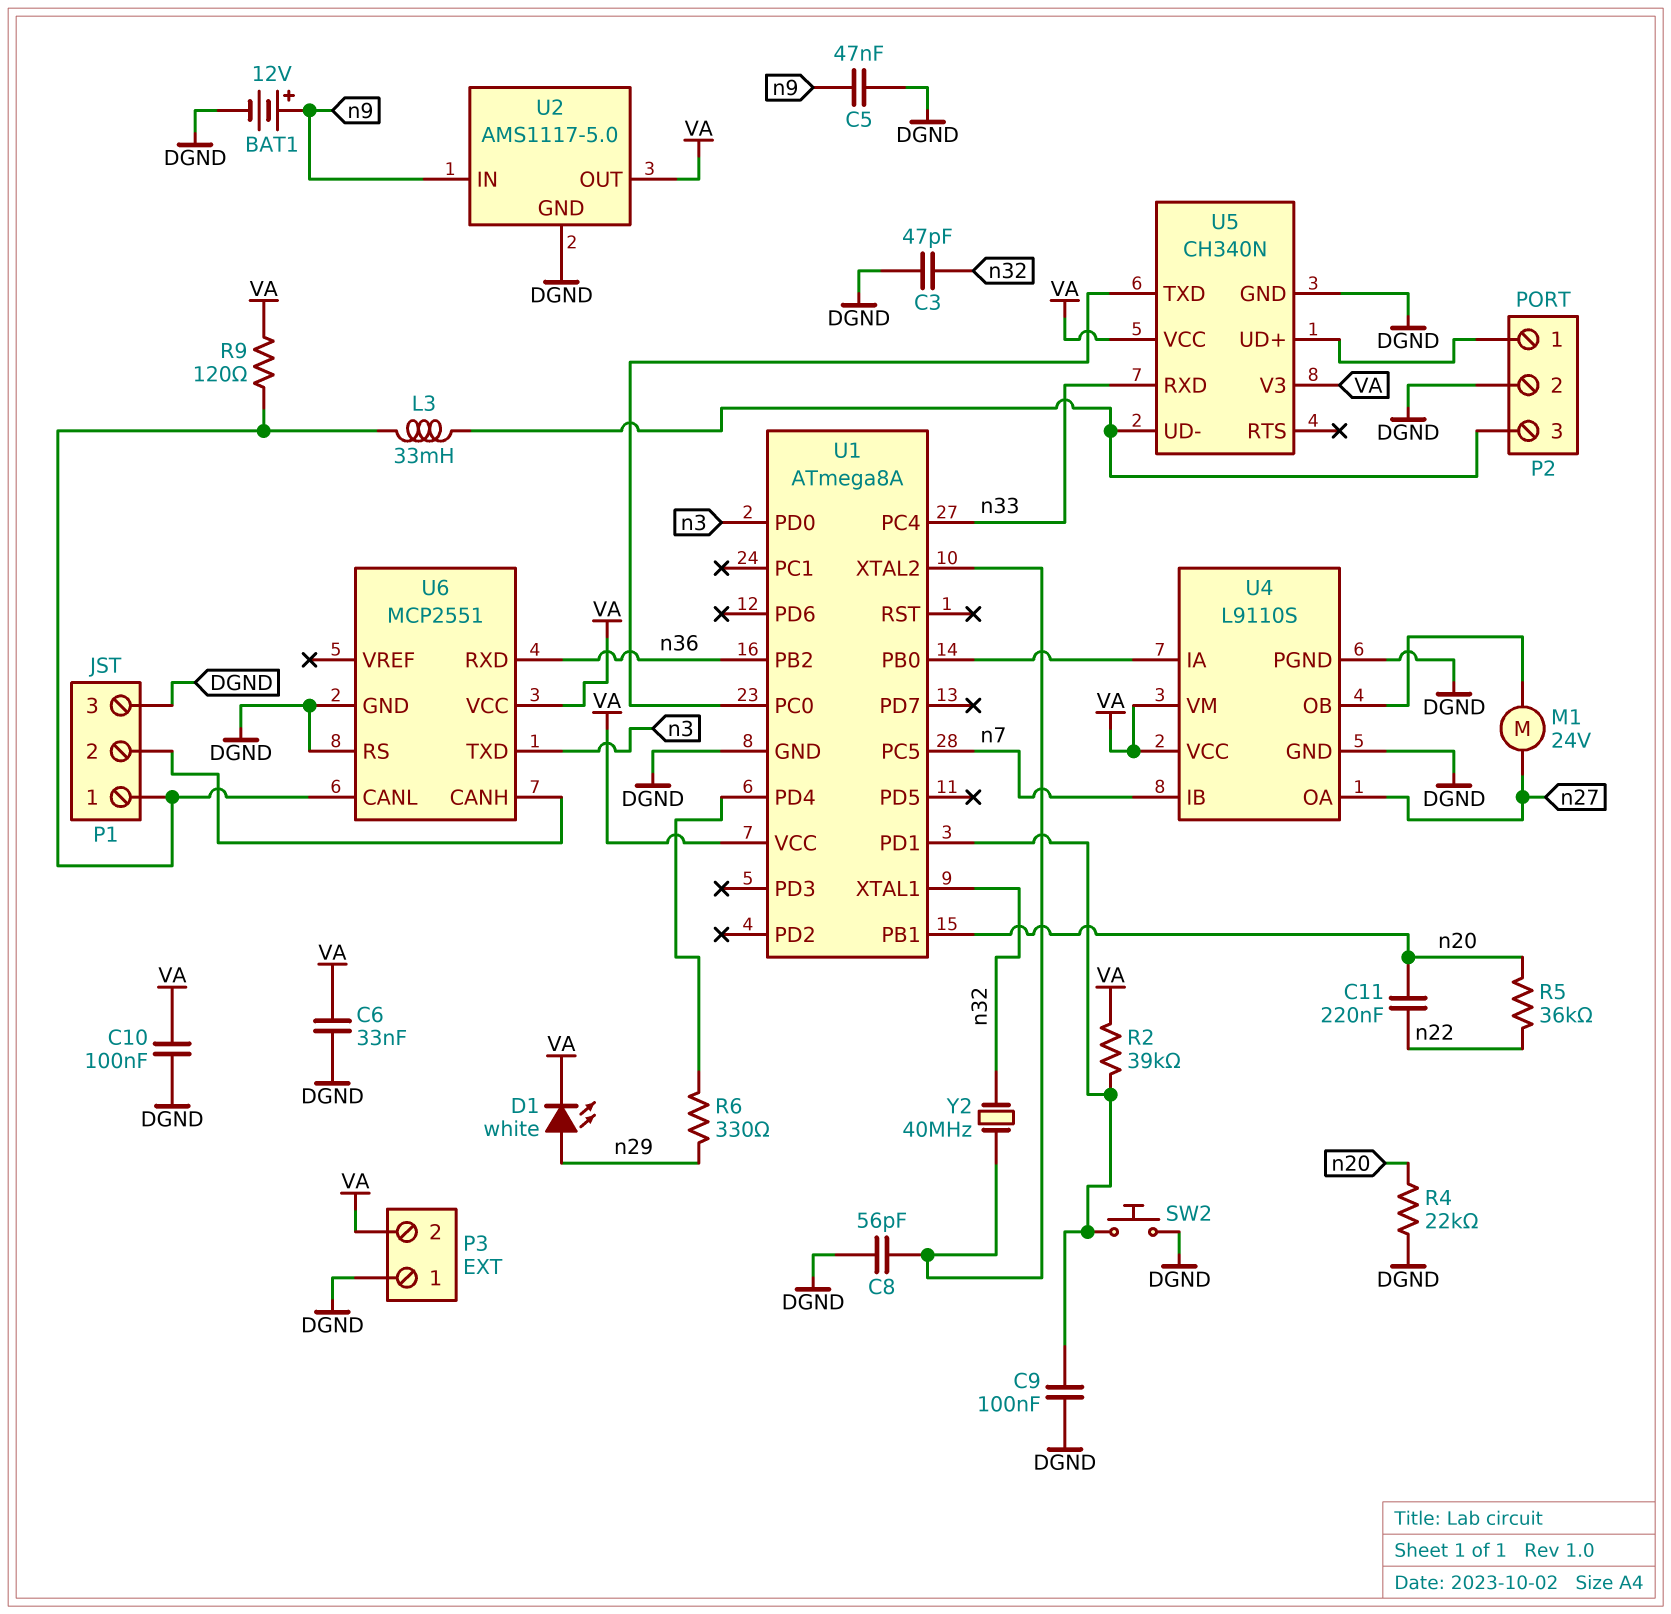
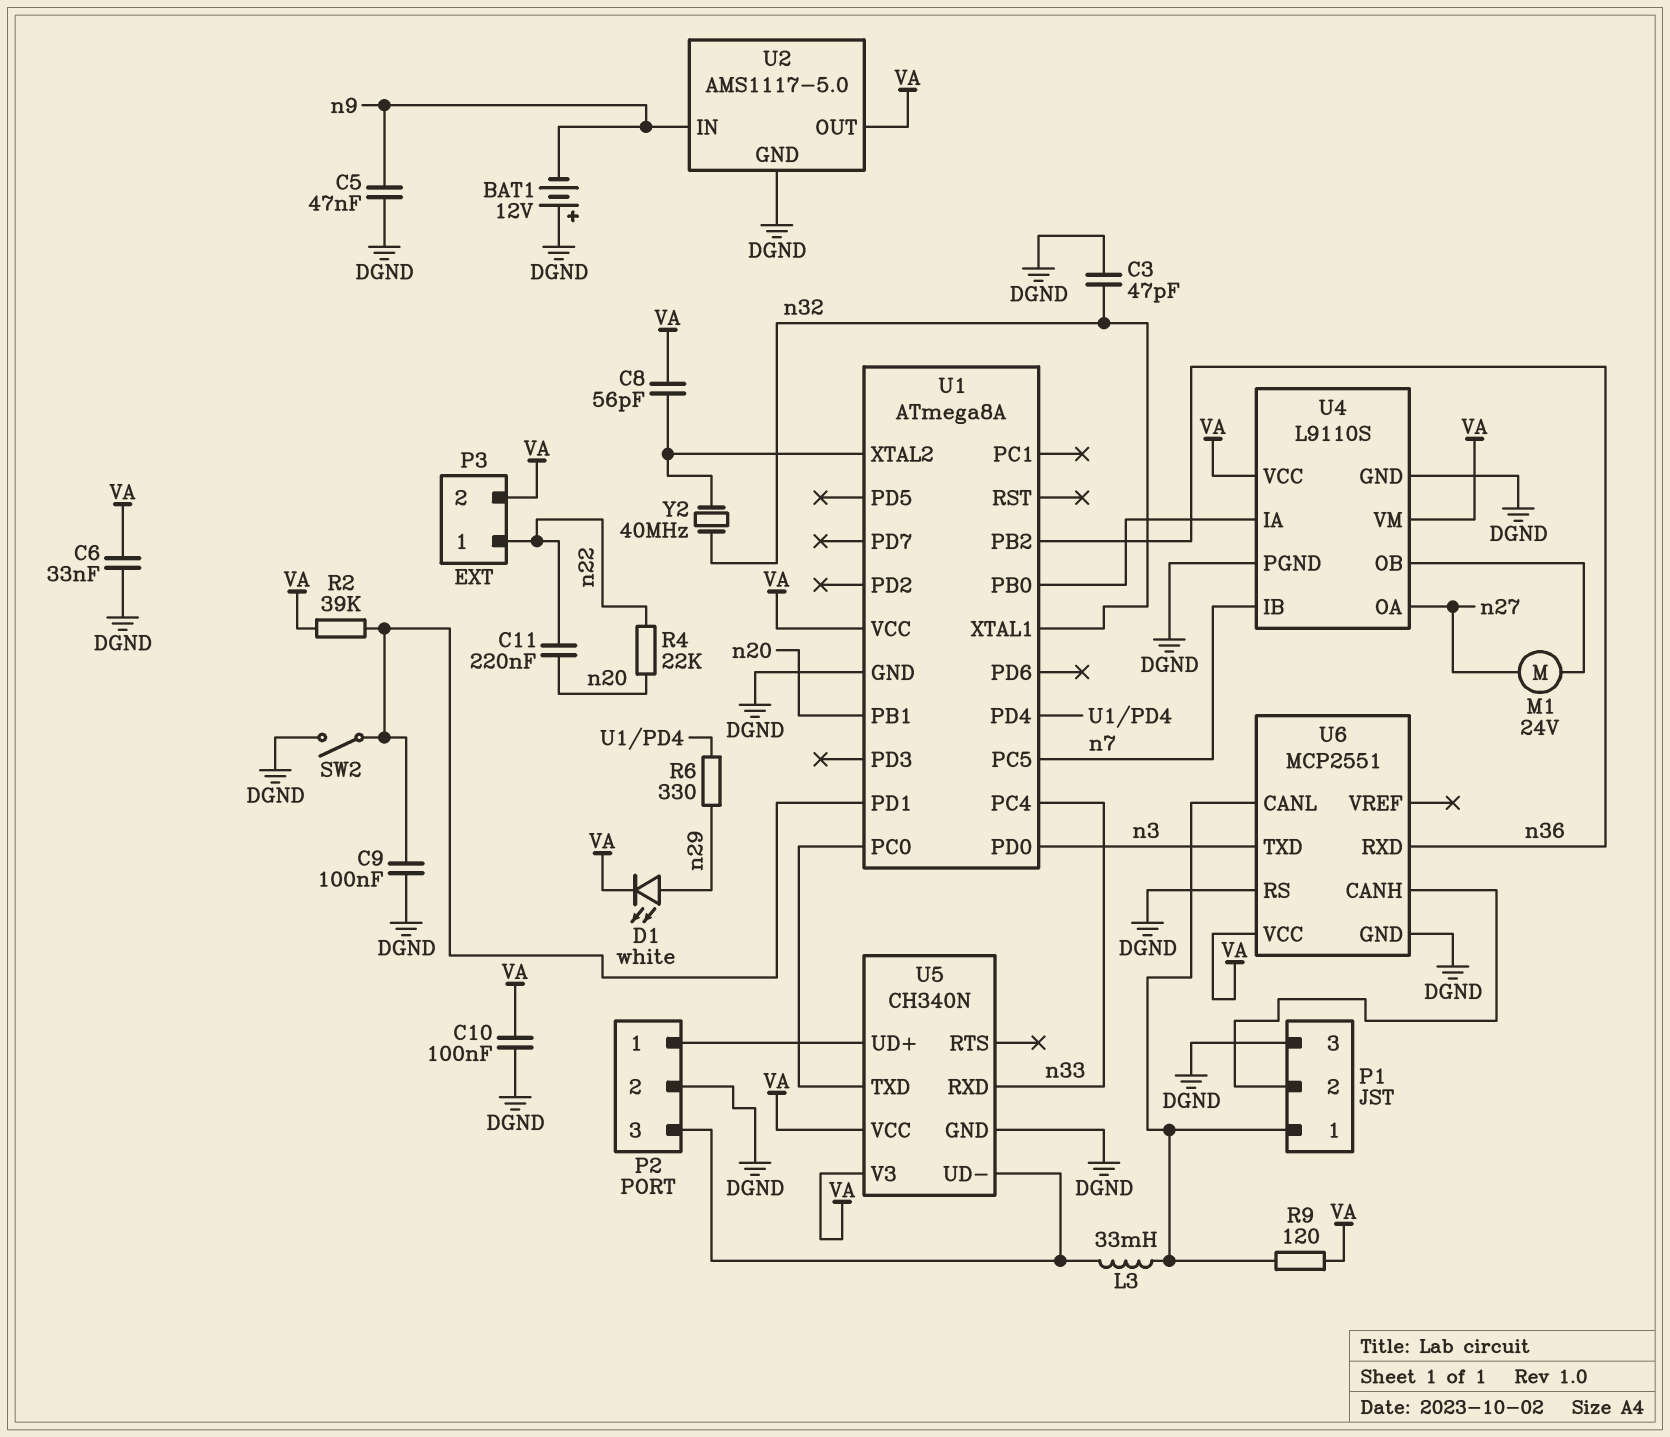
BAT1: 12V (plus n9, minus DGND) -> 12V (plus DGND, minus n9)
C8: 56pF (DGND, U1/XTAL2) -> 56pF (U1/XTAL2, VA)
P3 pin 1: DGND -> n22
R4: 22k (DGND, n20) -> 22k (n20, n22)
R5: 36k (n20, n22) -> none
SW2: button (DGND, U1/PD1) -> switch (DGND, U1/PD1)

